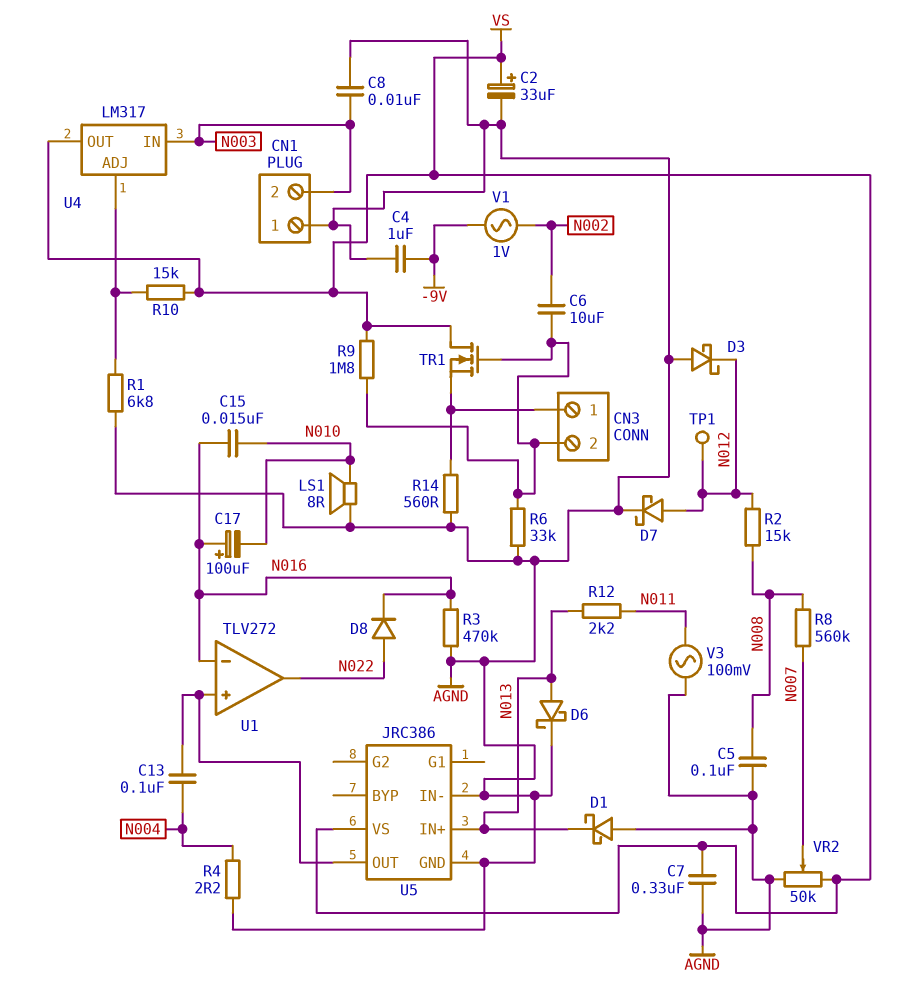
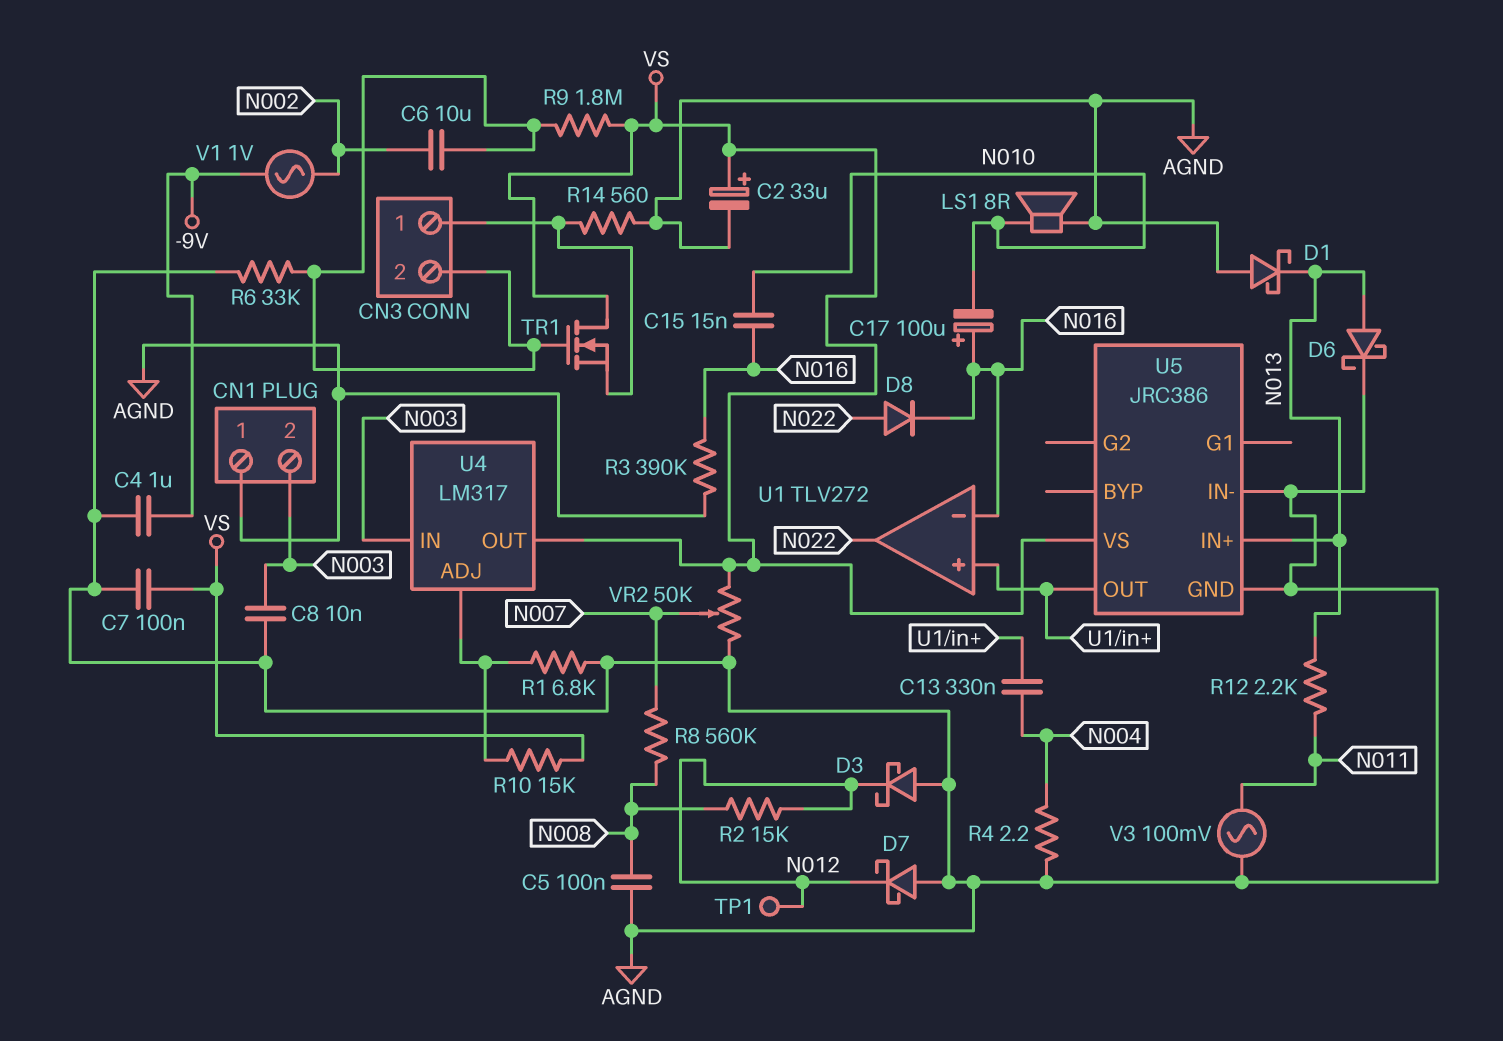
C7: 330nF (AGND, VS) -> 100nF (AGND, VS)
C13: 100nF (N004, U1/in+) -> 330nF (N004, U1/in+)
D7: schottky (A N012, K AGND) -> schottky (A AGND, K N012)
R3: 470k (AGND, N016) -> 390k (AGND, N016)

